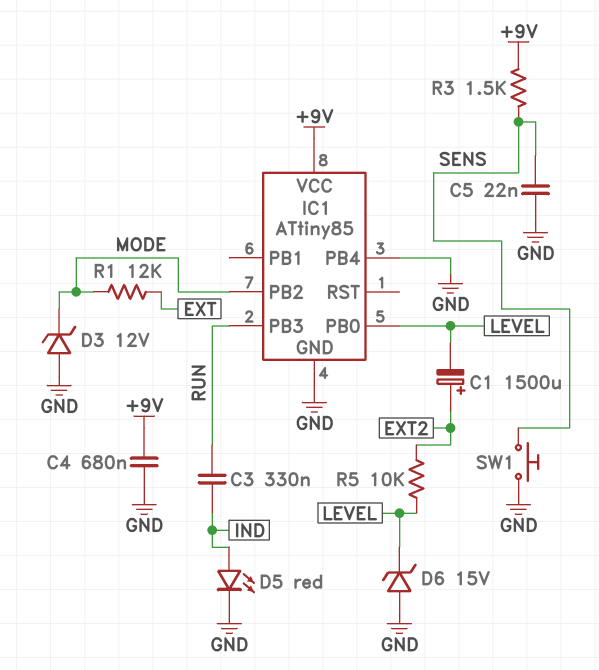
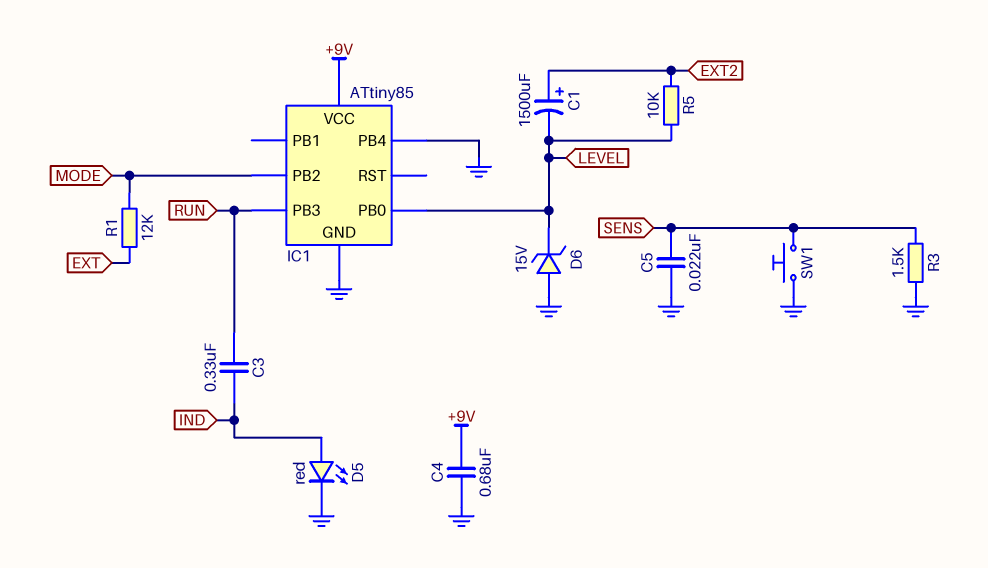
D3: zener 12V (A GND, K MODE) -> none
R3: 1.5k (+9V, SENS) -> 1.5k (GND, SENS)

